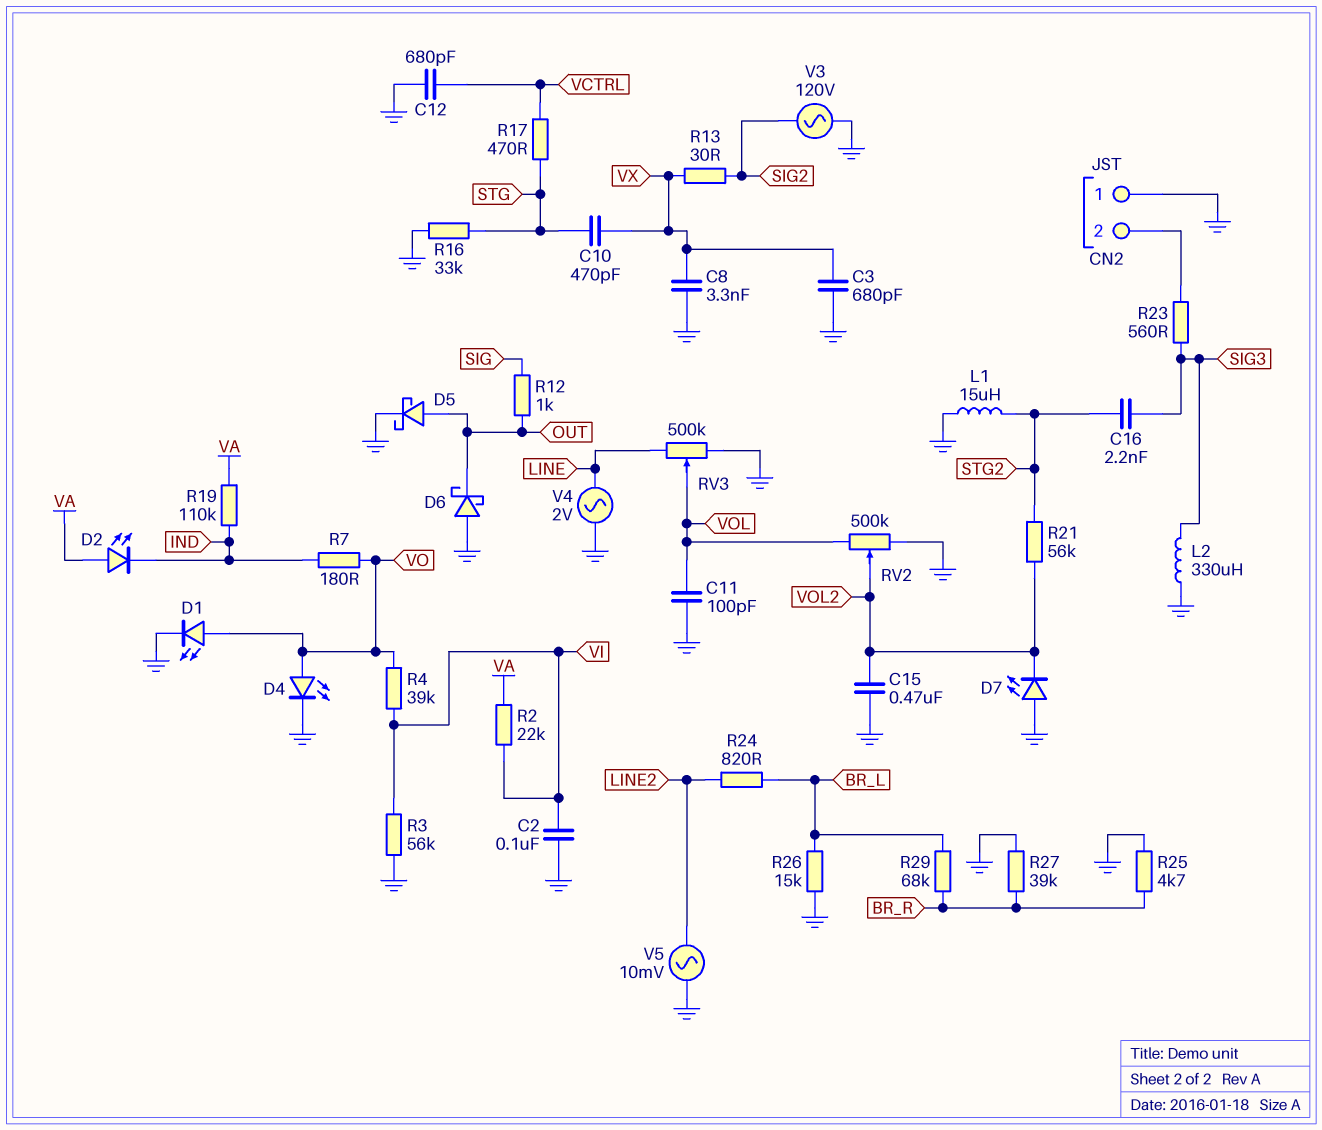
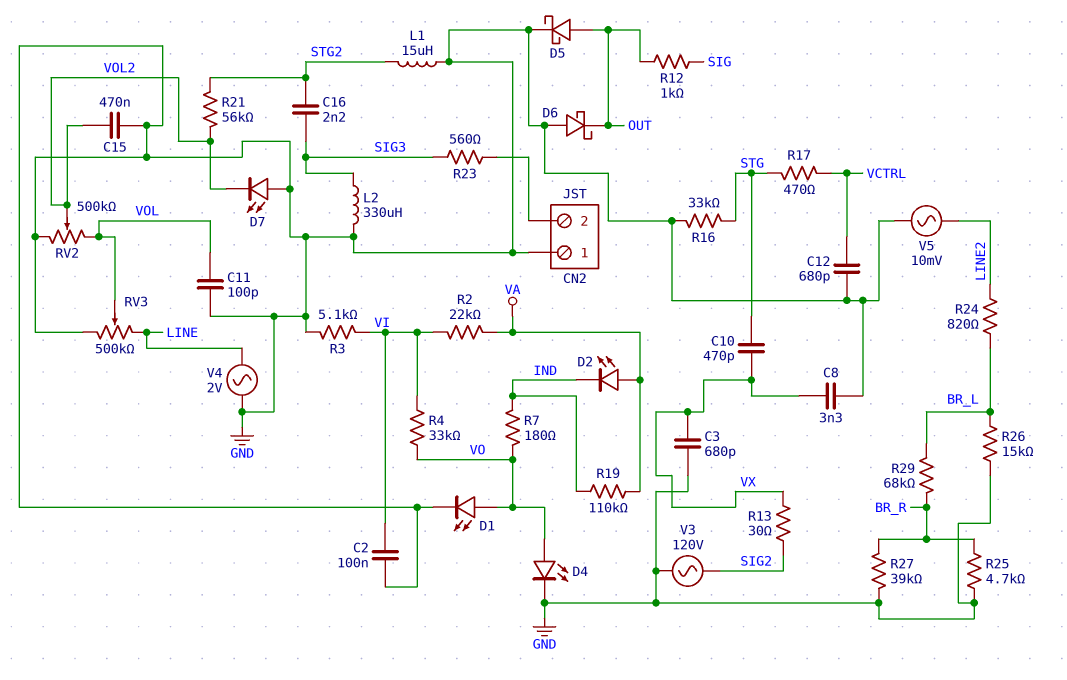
R3: 56k (GND, VI) -> 5.1k (GND, VI)
R4: 39k (VI, VO) -> 33k (VI, VO)

